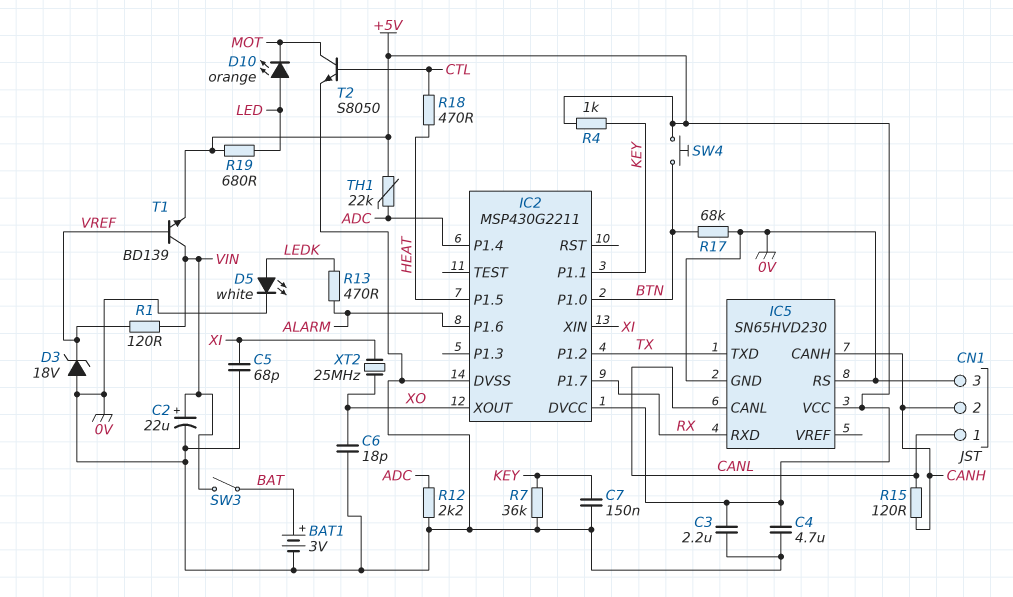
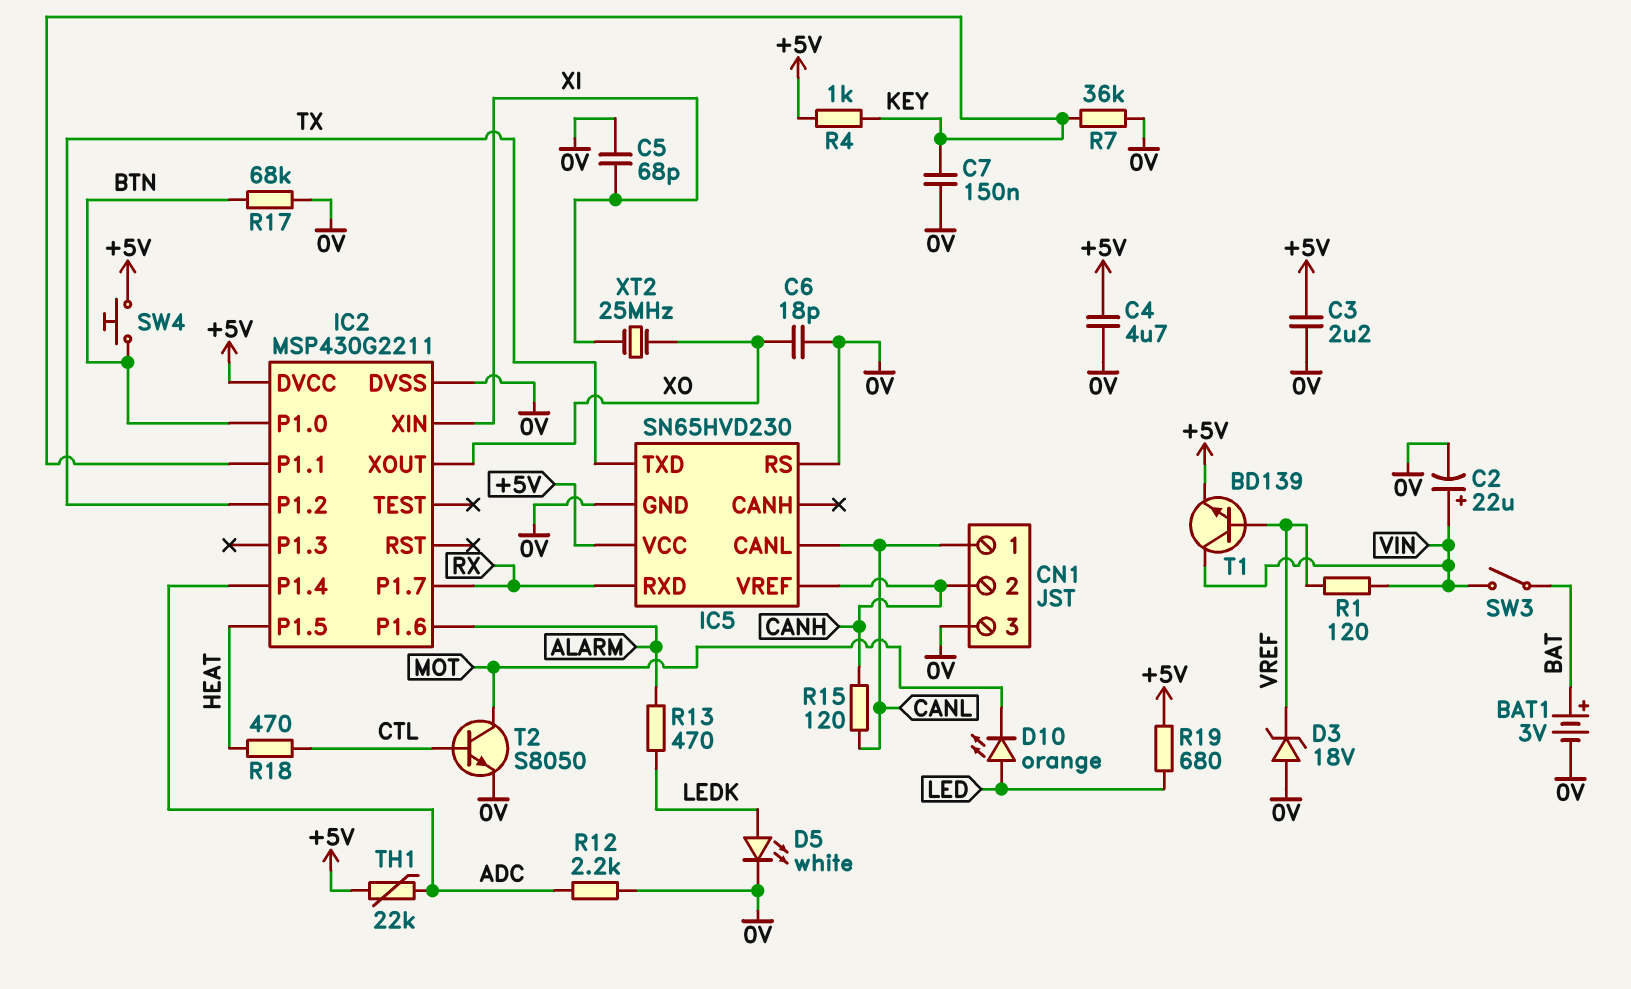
IC5 pin CANH: CANH -> none
IC5 pin VREF: none -> CANH

